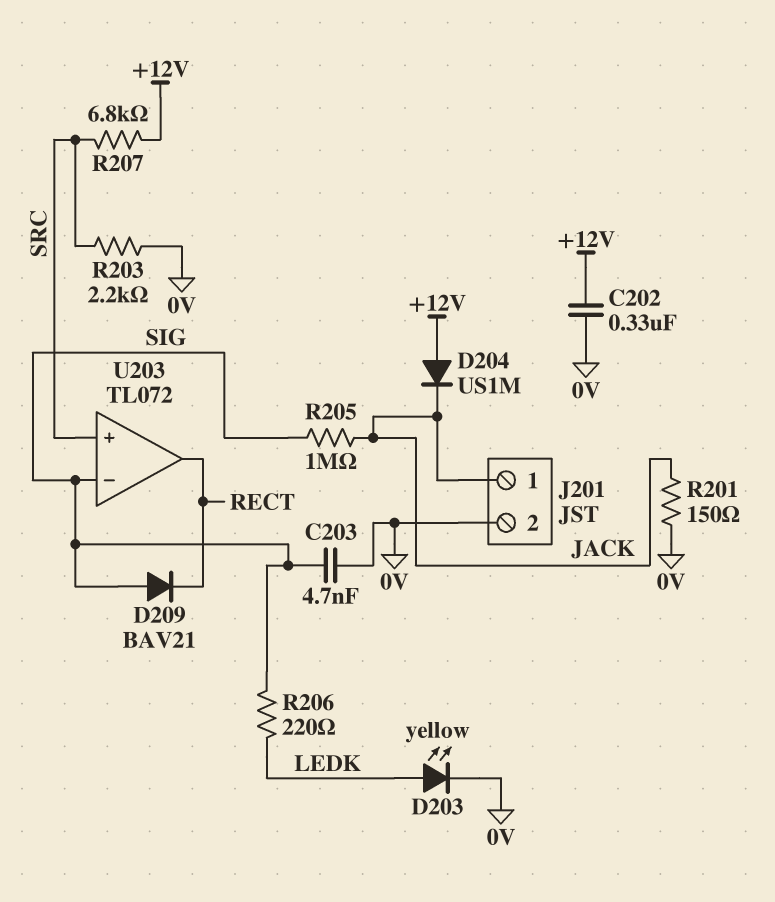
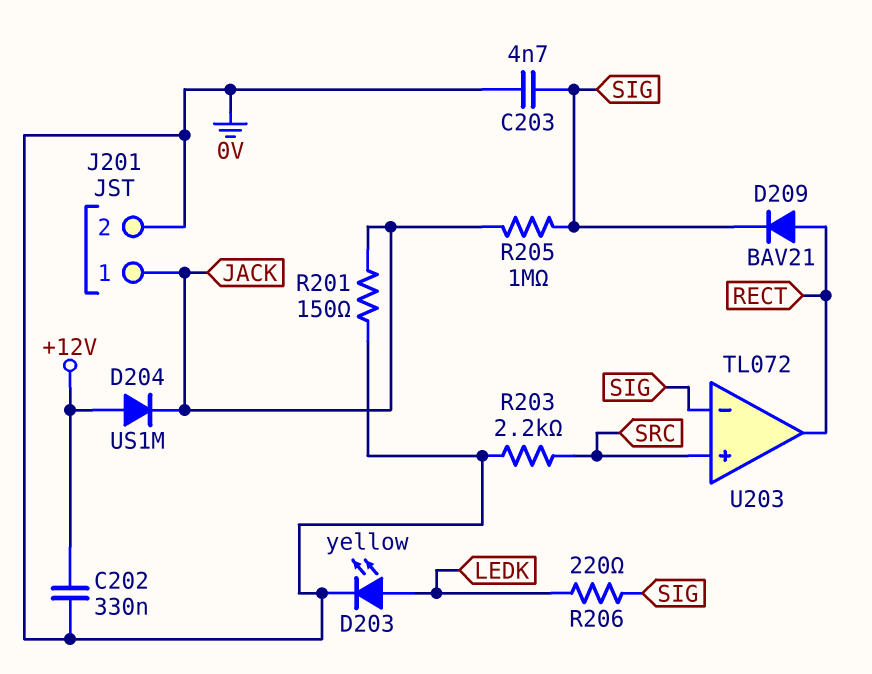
D209: diode BAV21 (A SIG, K RECT) -> diode BAV21 (A RECT, K SIG)
R207: 6.8k (+12V, SRC) -> none

